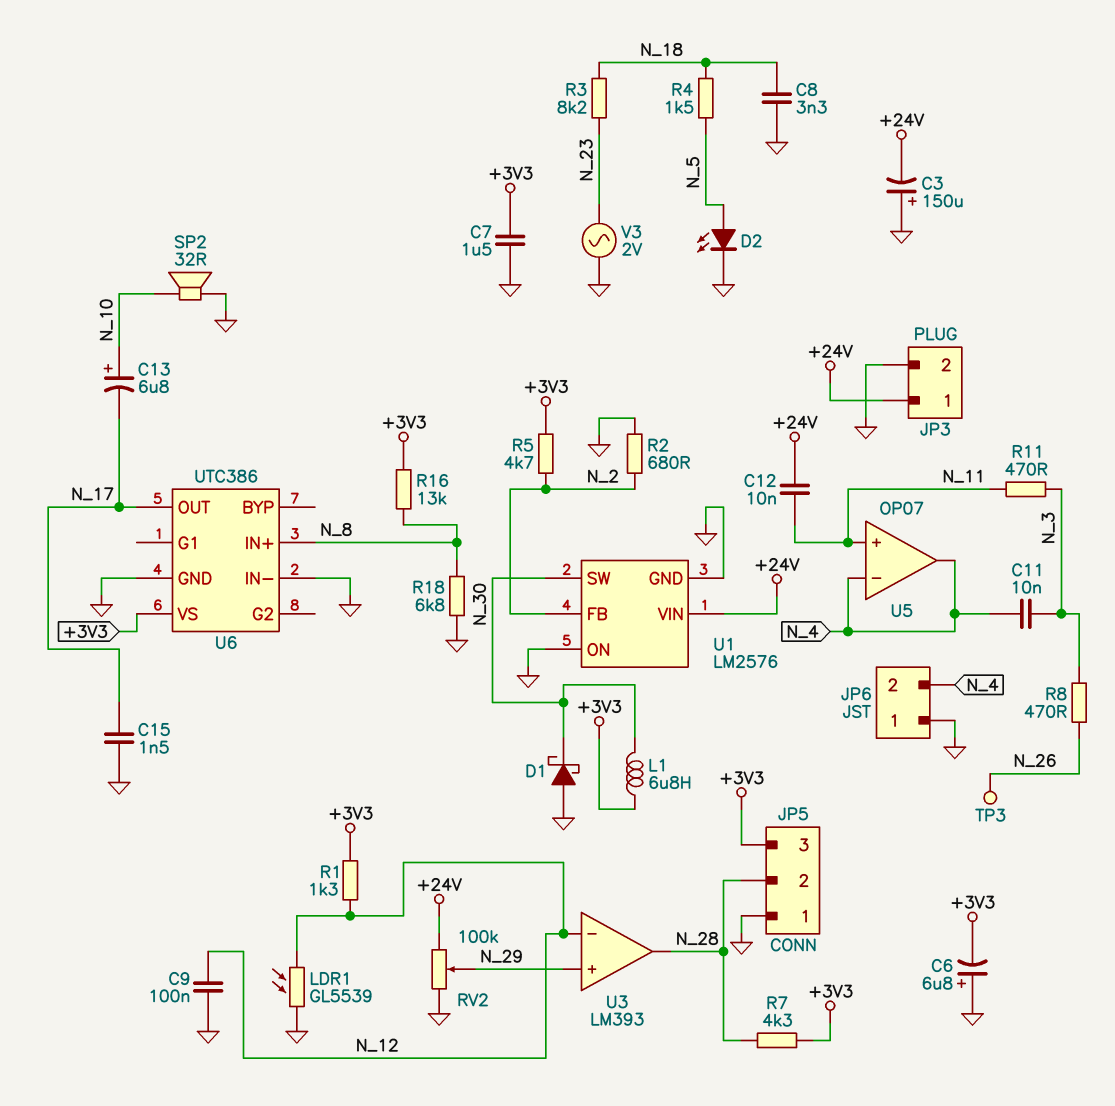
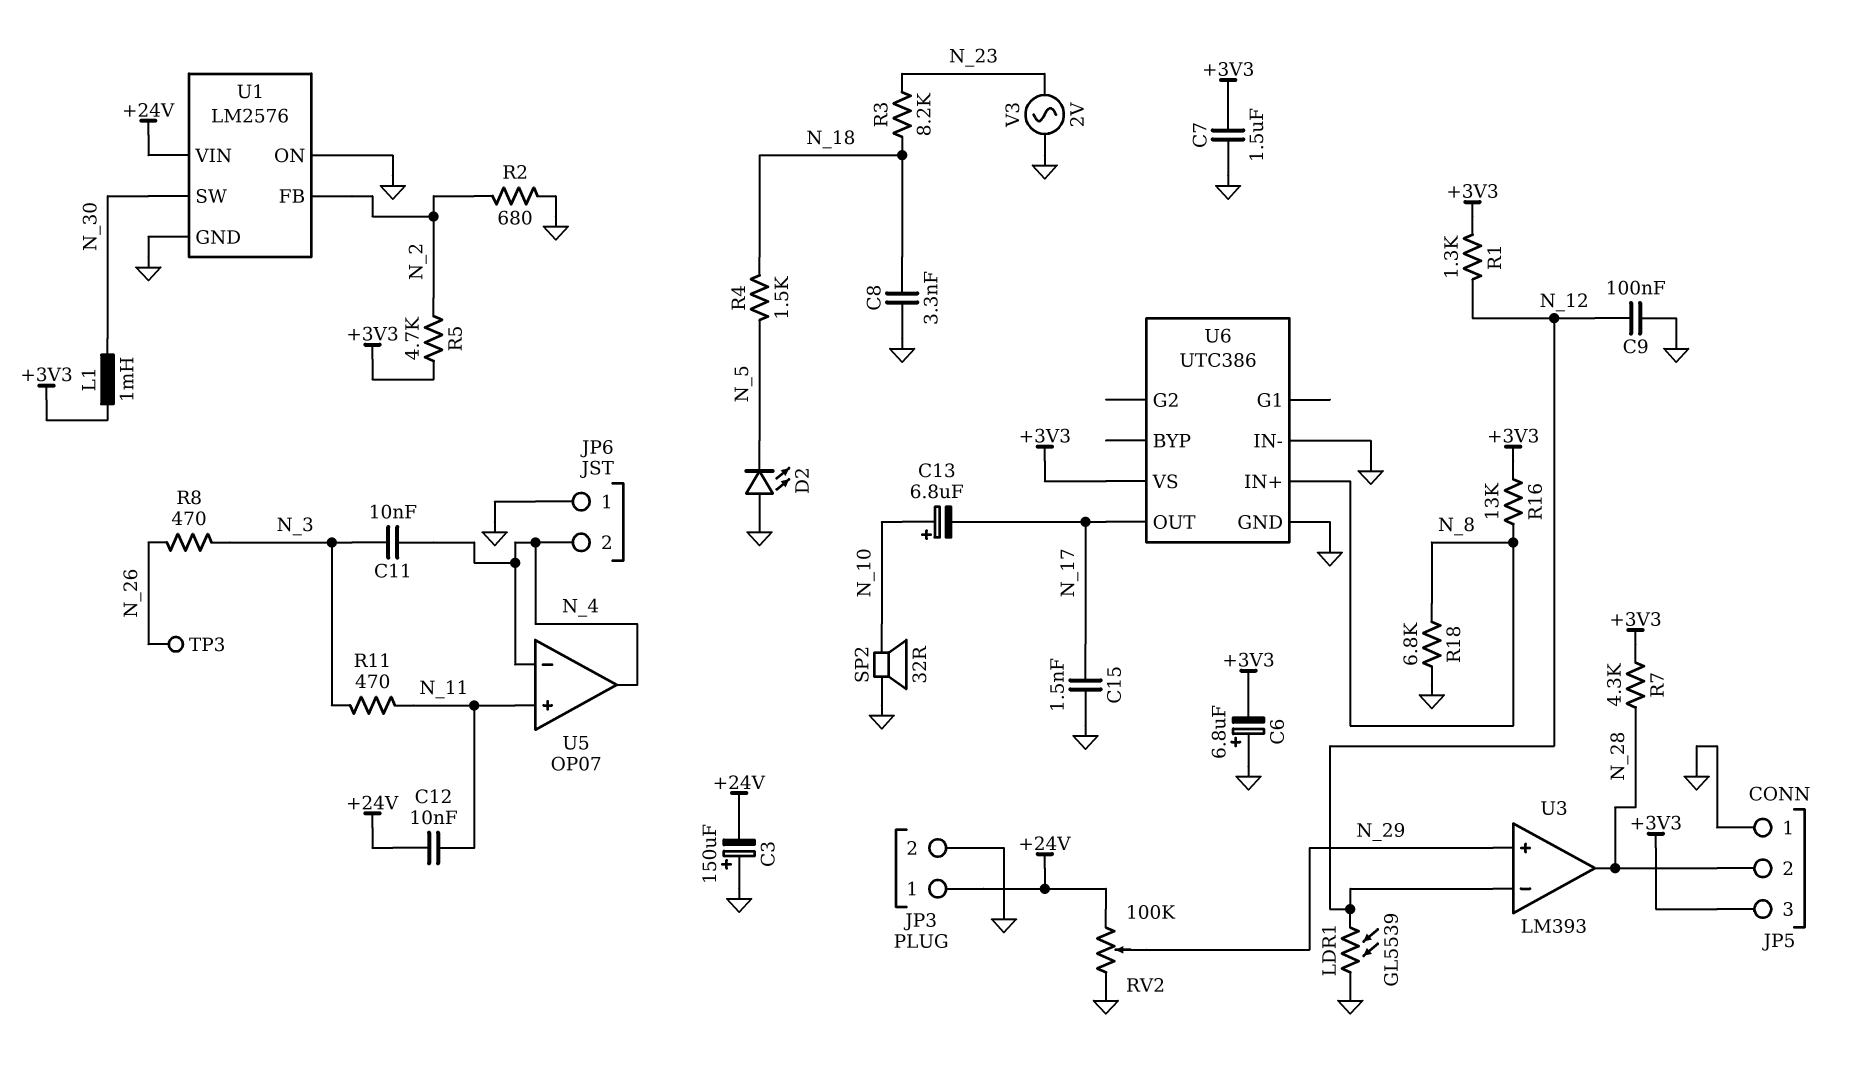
D1: schottky (A GND, K N_30) -> none
D2: LED (A N_5, K GND) -> LED (A GND, K N_5)
L1: 6.8uH (+3V3, N_30) -> 1mH (+3V3, N_30)

